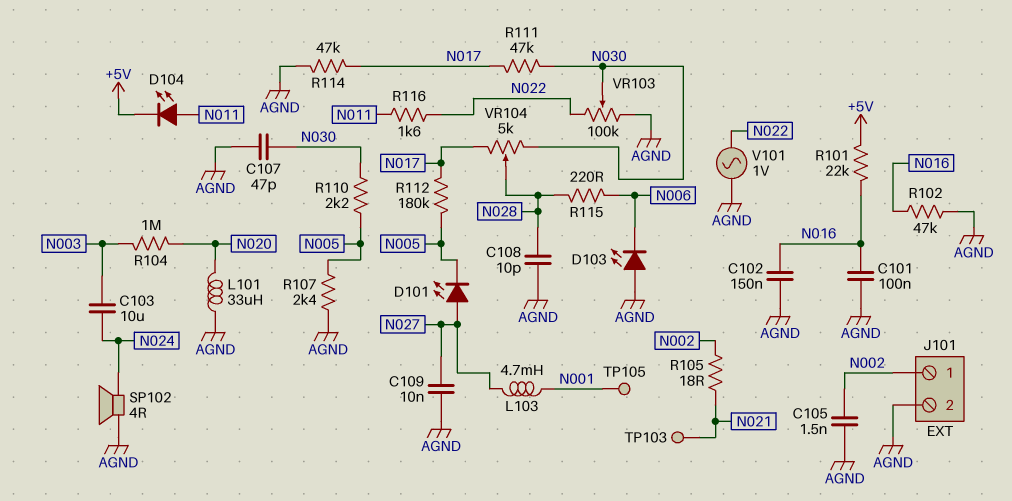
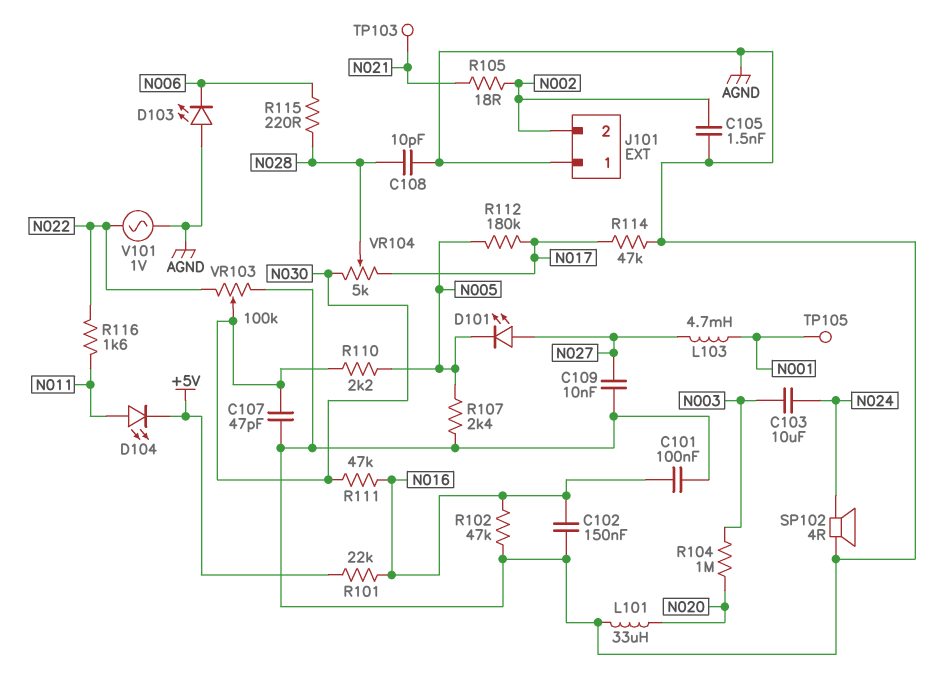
J101 pin 1: N002 -> AGND
J101 pin 2: AGND -> N002
R111: 47k (N017, N030) -> 47k (N016, N030)

